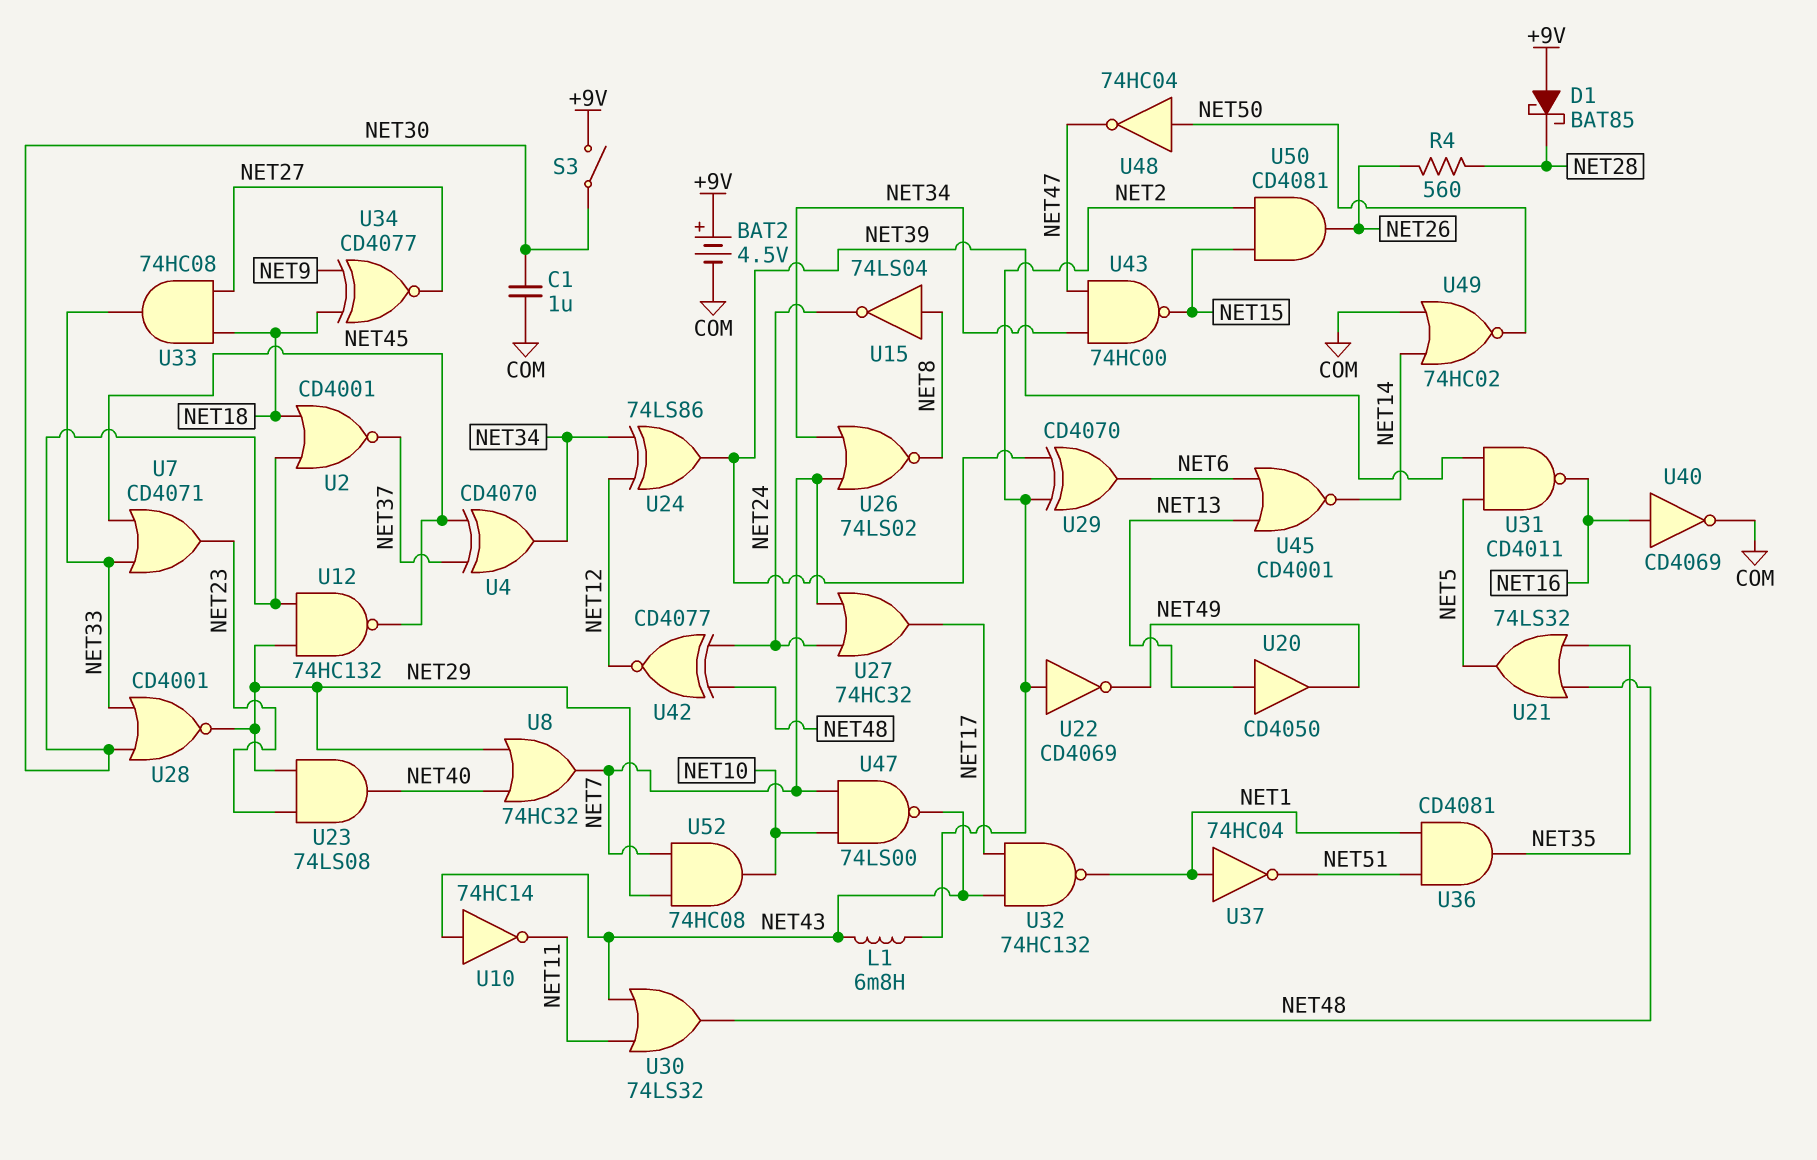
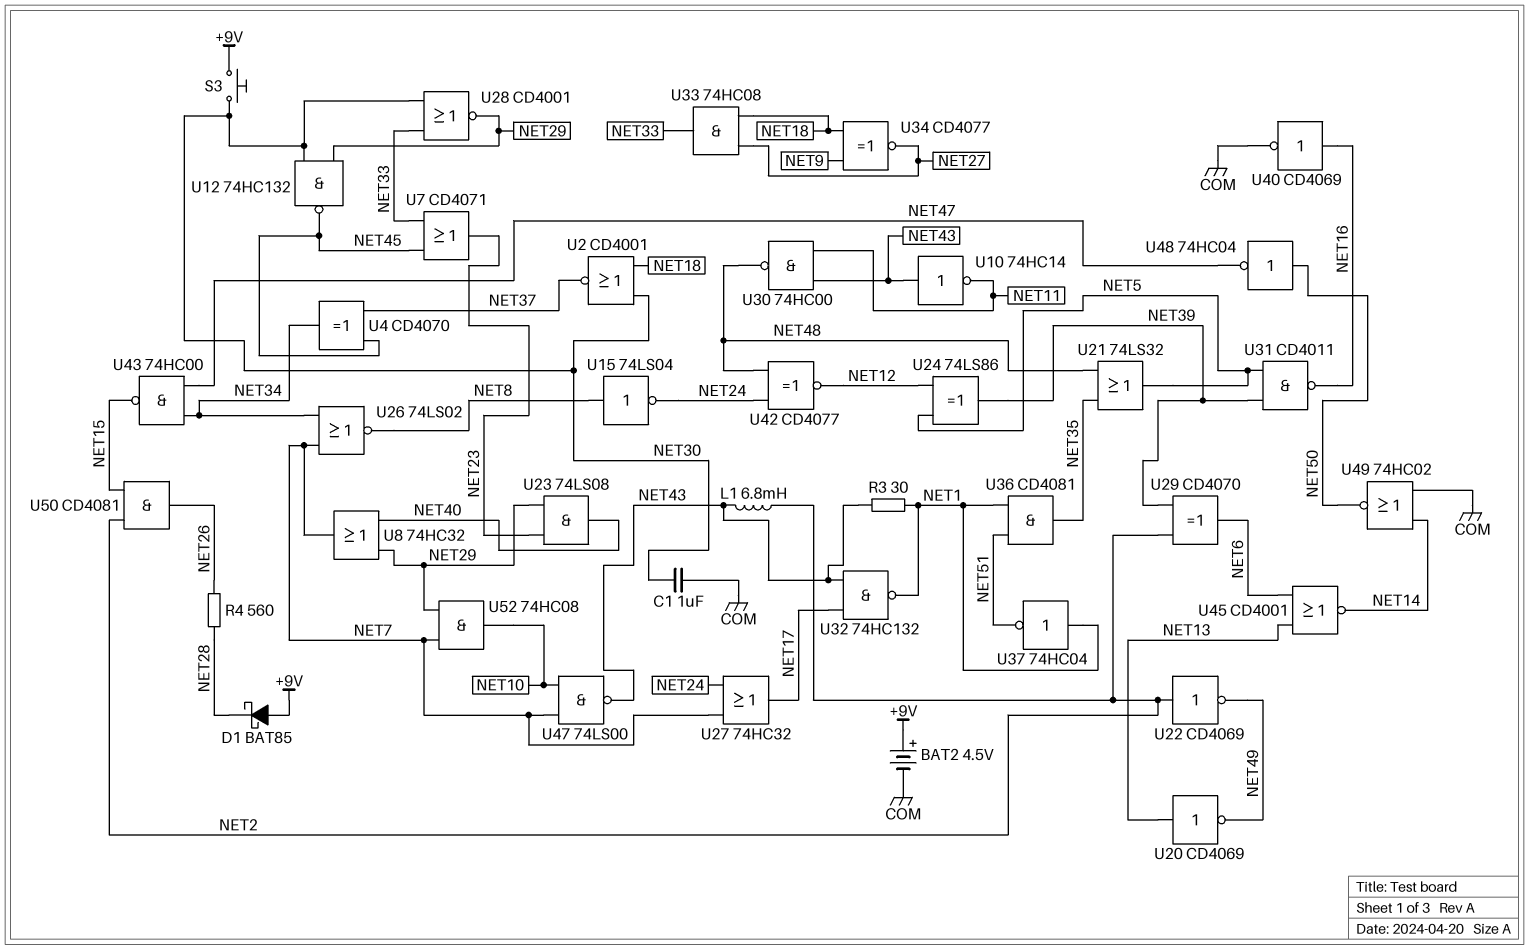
R3: none -> 30 (NET1, NET43)
S3: switch (+9V, NET30) -> button (+9V, NET30)
U20: buffer CD4050 (in NET13, out NET49) -> NOT CD4069 (in NET13, out NET49)
U24: XOR 74LS86 (in NET12, in NET34, out NET39) -> XOR 74LS86 (in NET5, in NET12, out NET39)
U30: OR 74LS32 (in NET11, in NET43, out NET48) -> NAND 74HC00 (in NET11, in NET43, out NET48)

